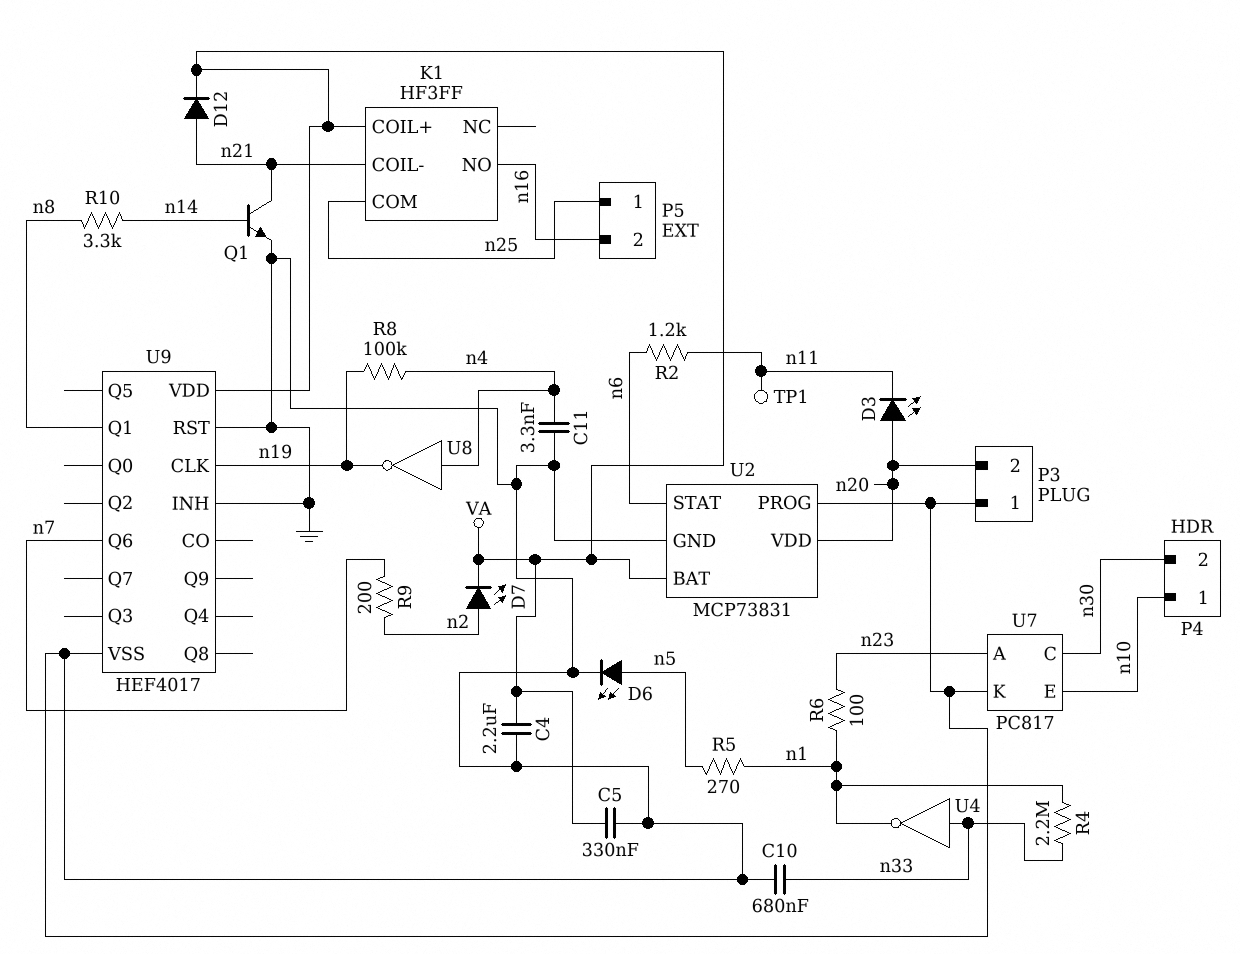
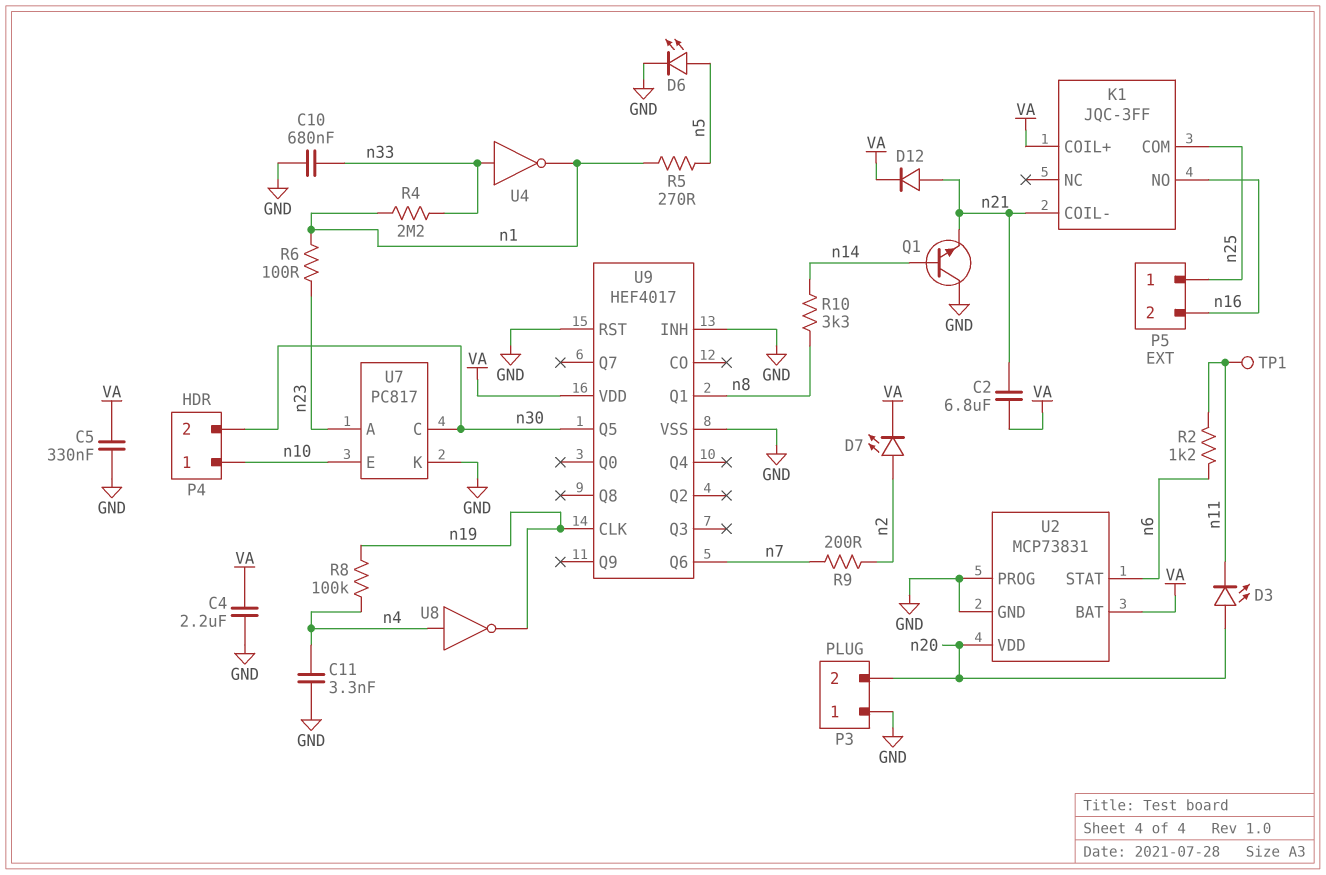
C2: none -> 6.8uF (VA, n21)
K1: HF3FF -> JQC-3FF
Q1: NPN (B n14, C n21, E GND) -> NPN (B n14, C GND, E n21)
U9 pin Q5: none -> n30

